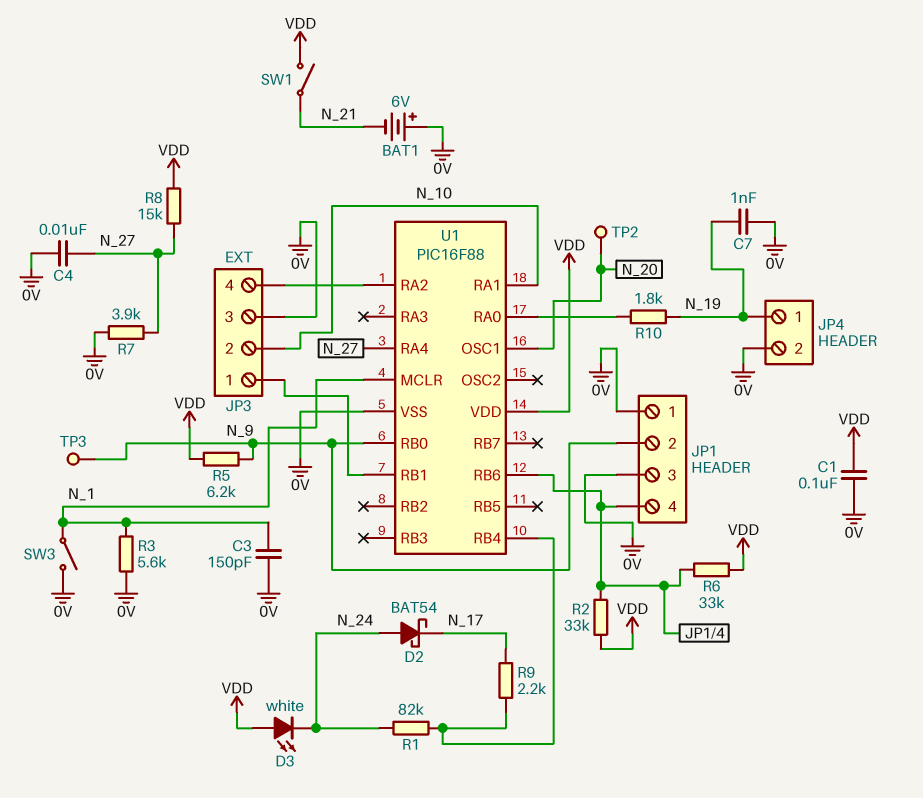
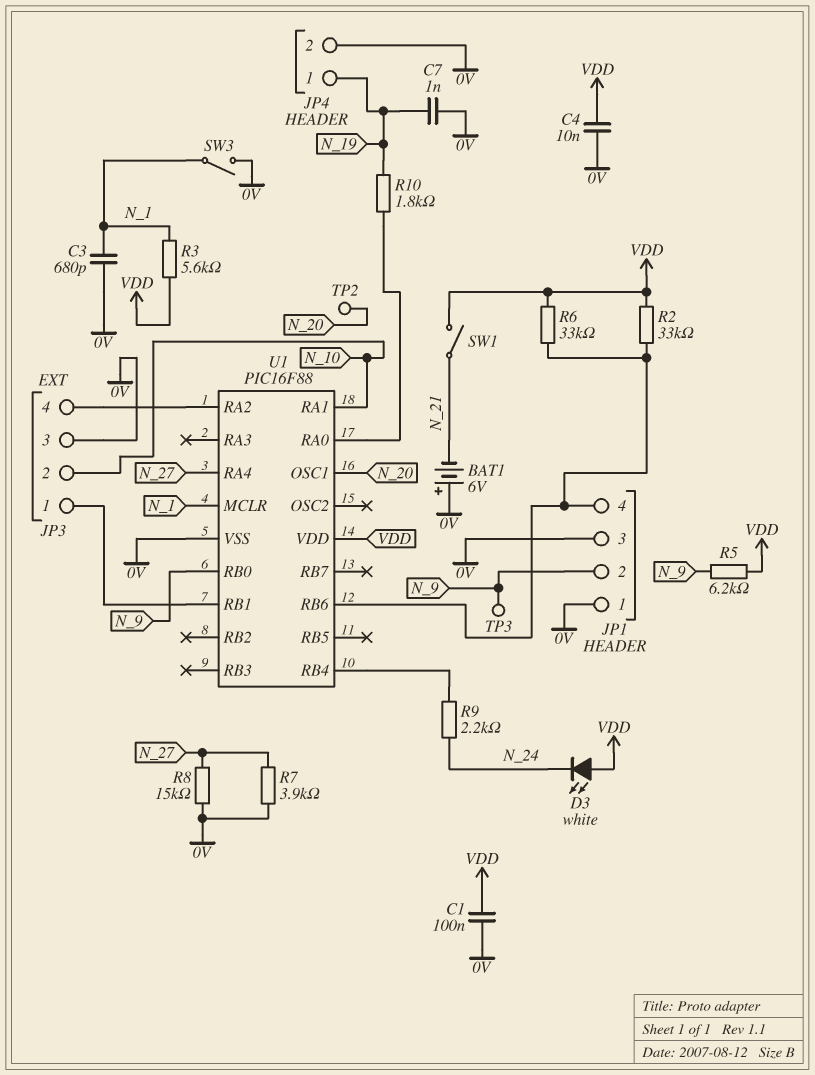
C3: 150pF (0V, N_1) -> 680pF (0V, N_1)
C4: 10nF (0V, N_27) -> 10nF (0V, VDD)
D2: schottky BAT54 (A N_24, K N_17) -> none
R1: 82k (N_24, U1/RB4) -> none
R3: 5.6k (0V, N_1) -> 5.6k (N_1, VDD)
R8: 15k (N_27, VDD) -> 15k (0V, N_27)
R9: 2.2k (N_17, U1/RB4) -> 2.2k (N_24, U1/RB4)

